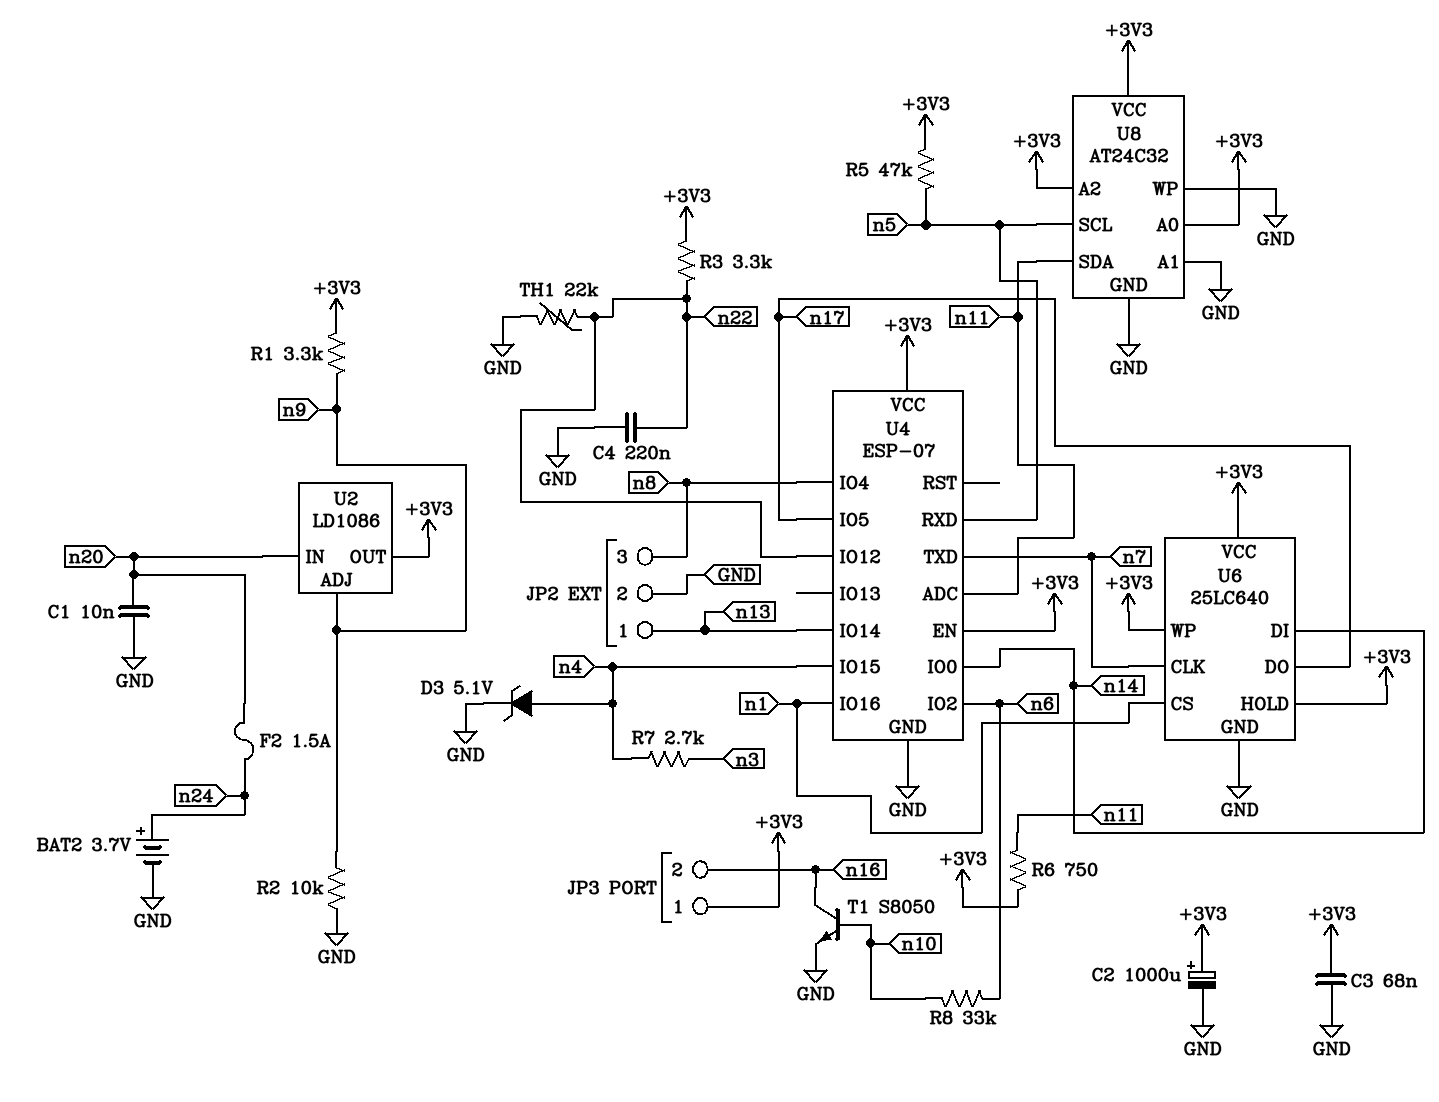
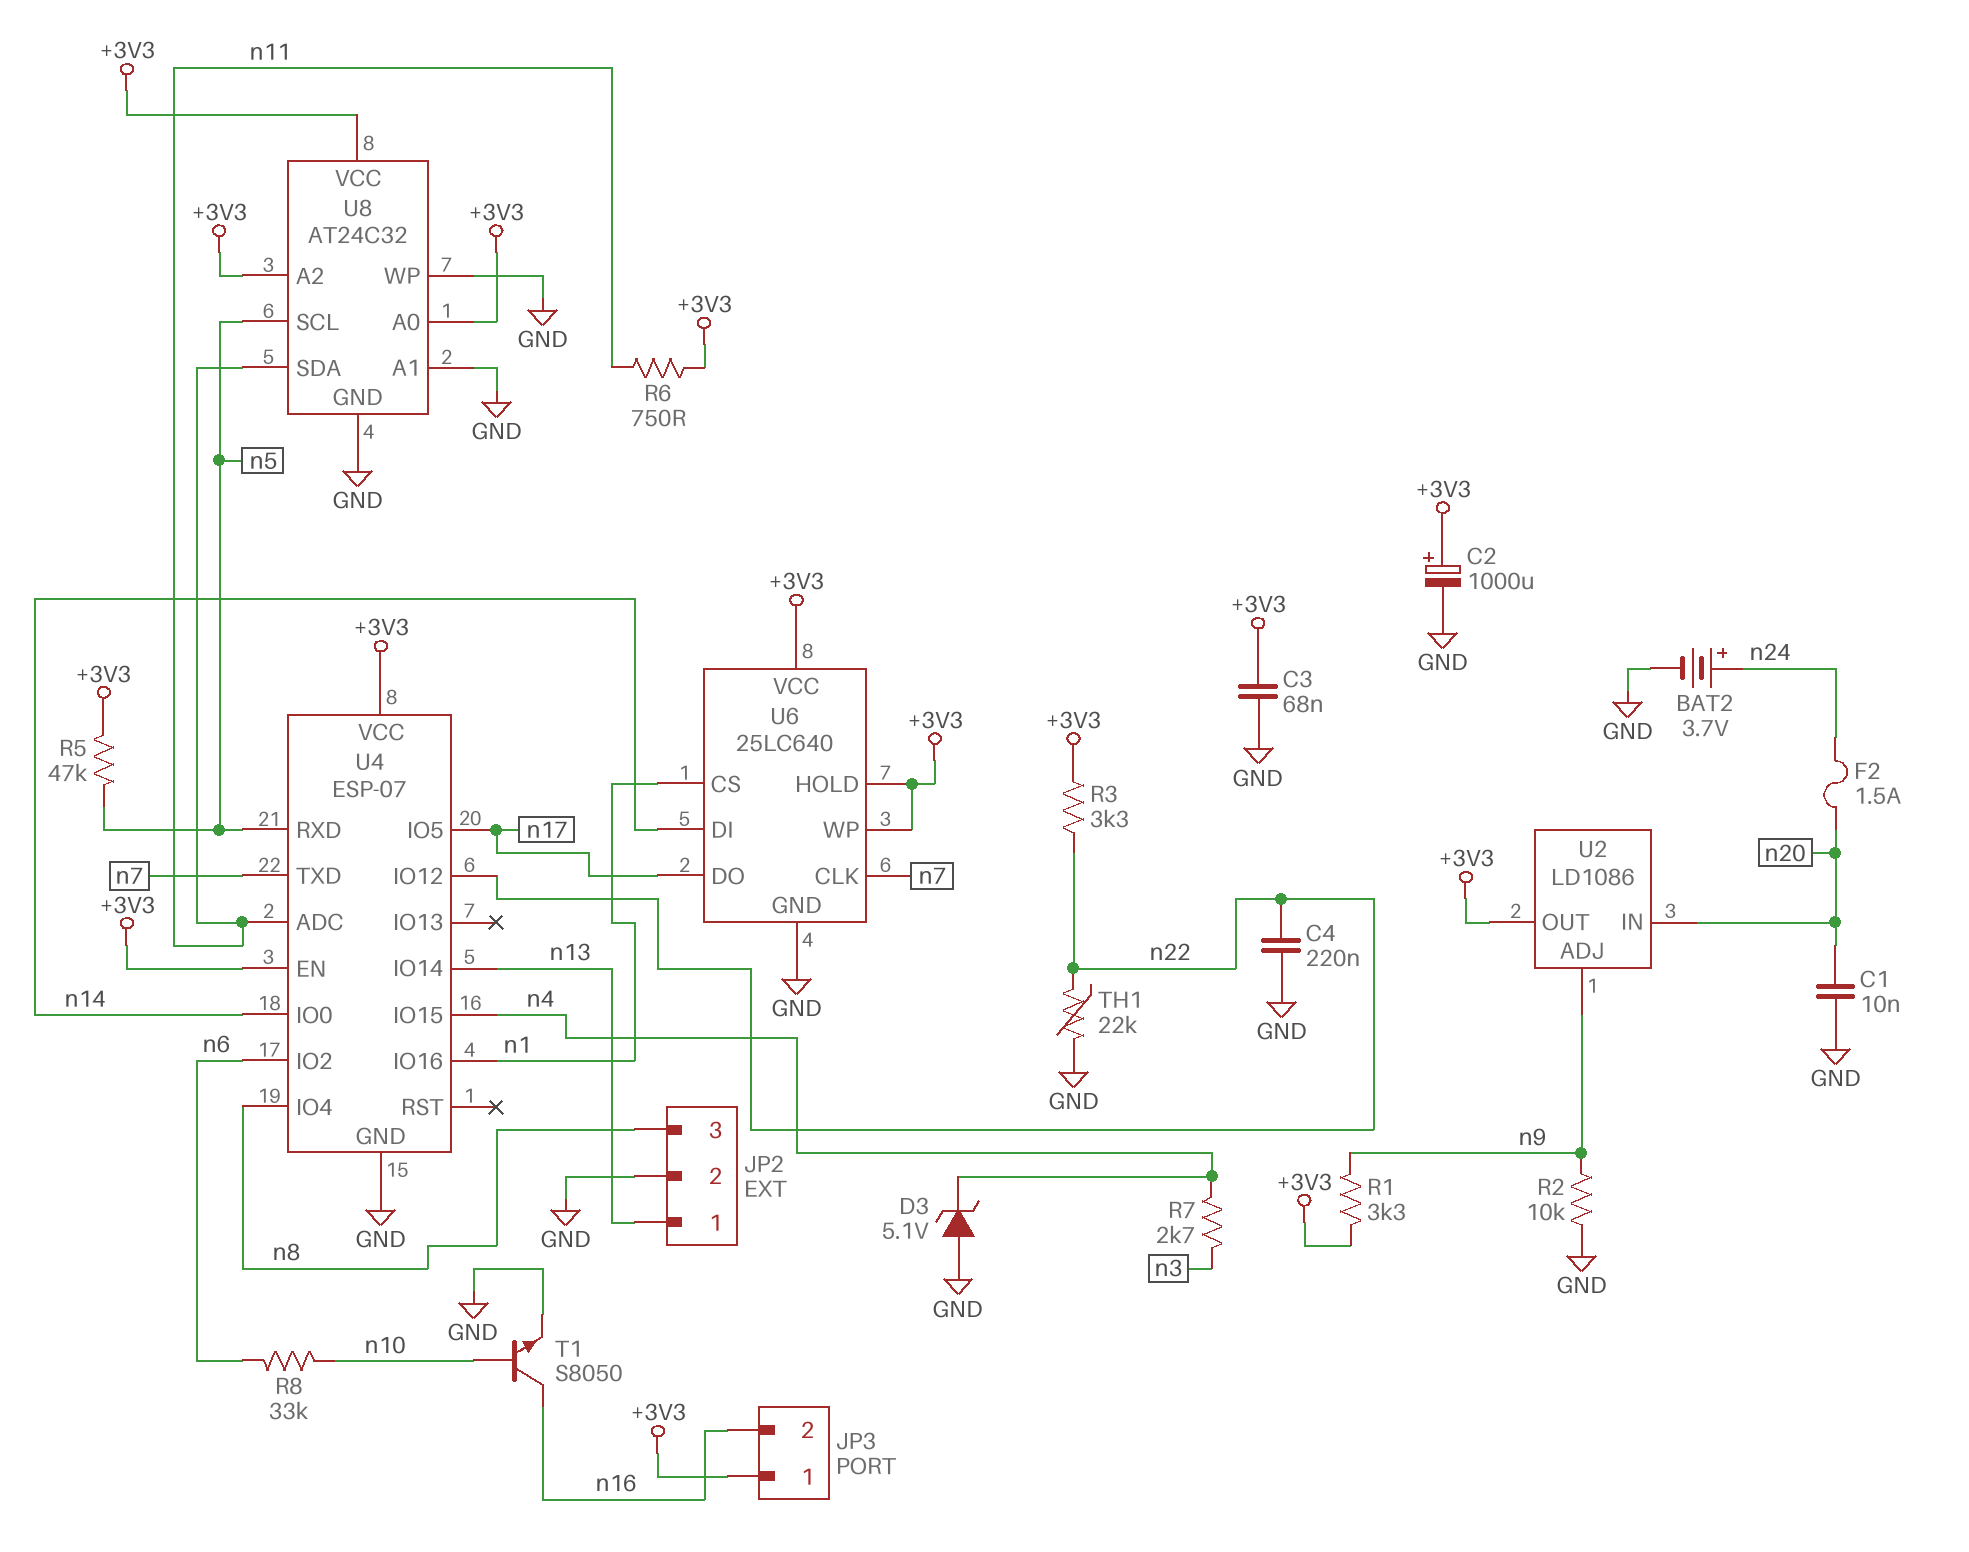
D3: zener 5.1V (A n4, K GND) -> zener 5.1V (A GND, K n4)

